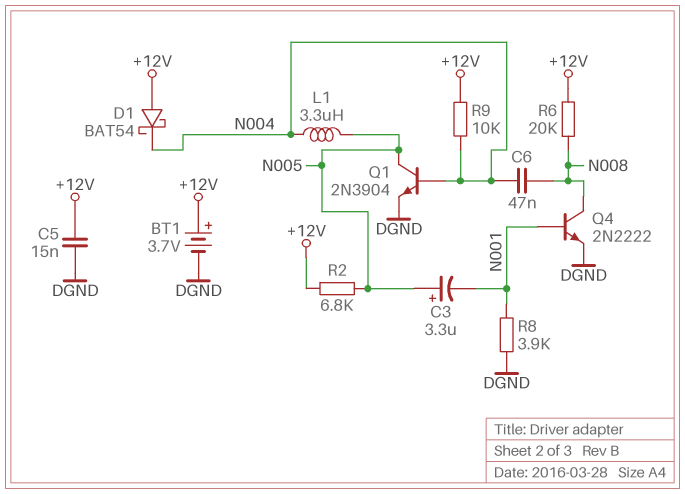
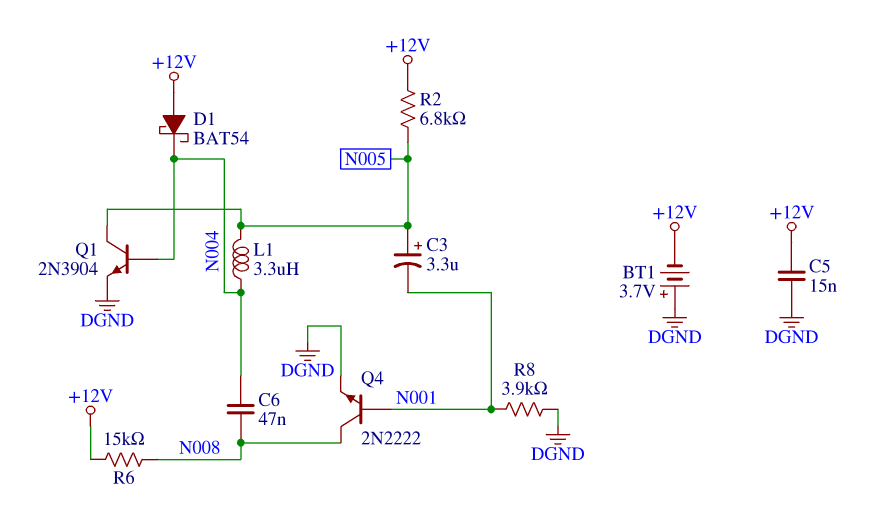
BT1: 3.7V (plus +12V, minus DGND) -> 3.7V (plus DGND, minus +12V)
R6: 20k (+12V, N008) -> 15k (+12V, N008)
R9: 10k (+12V, N004) -> none

